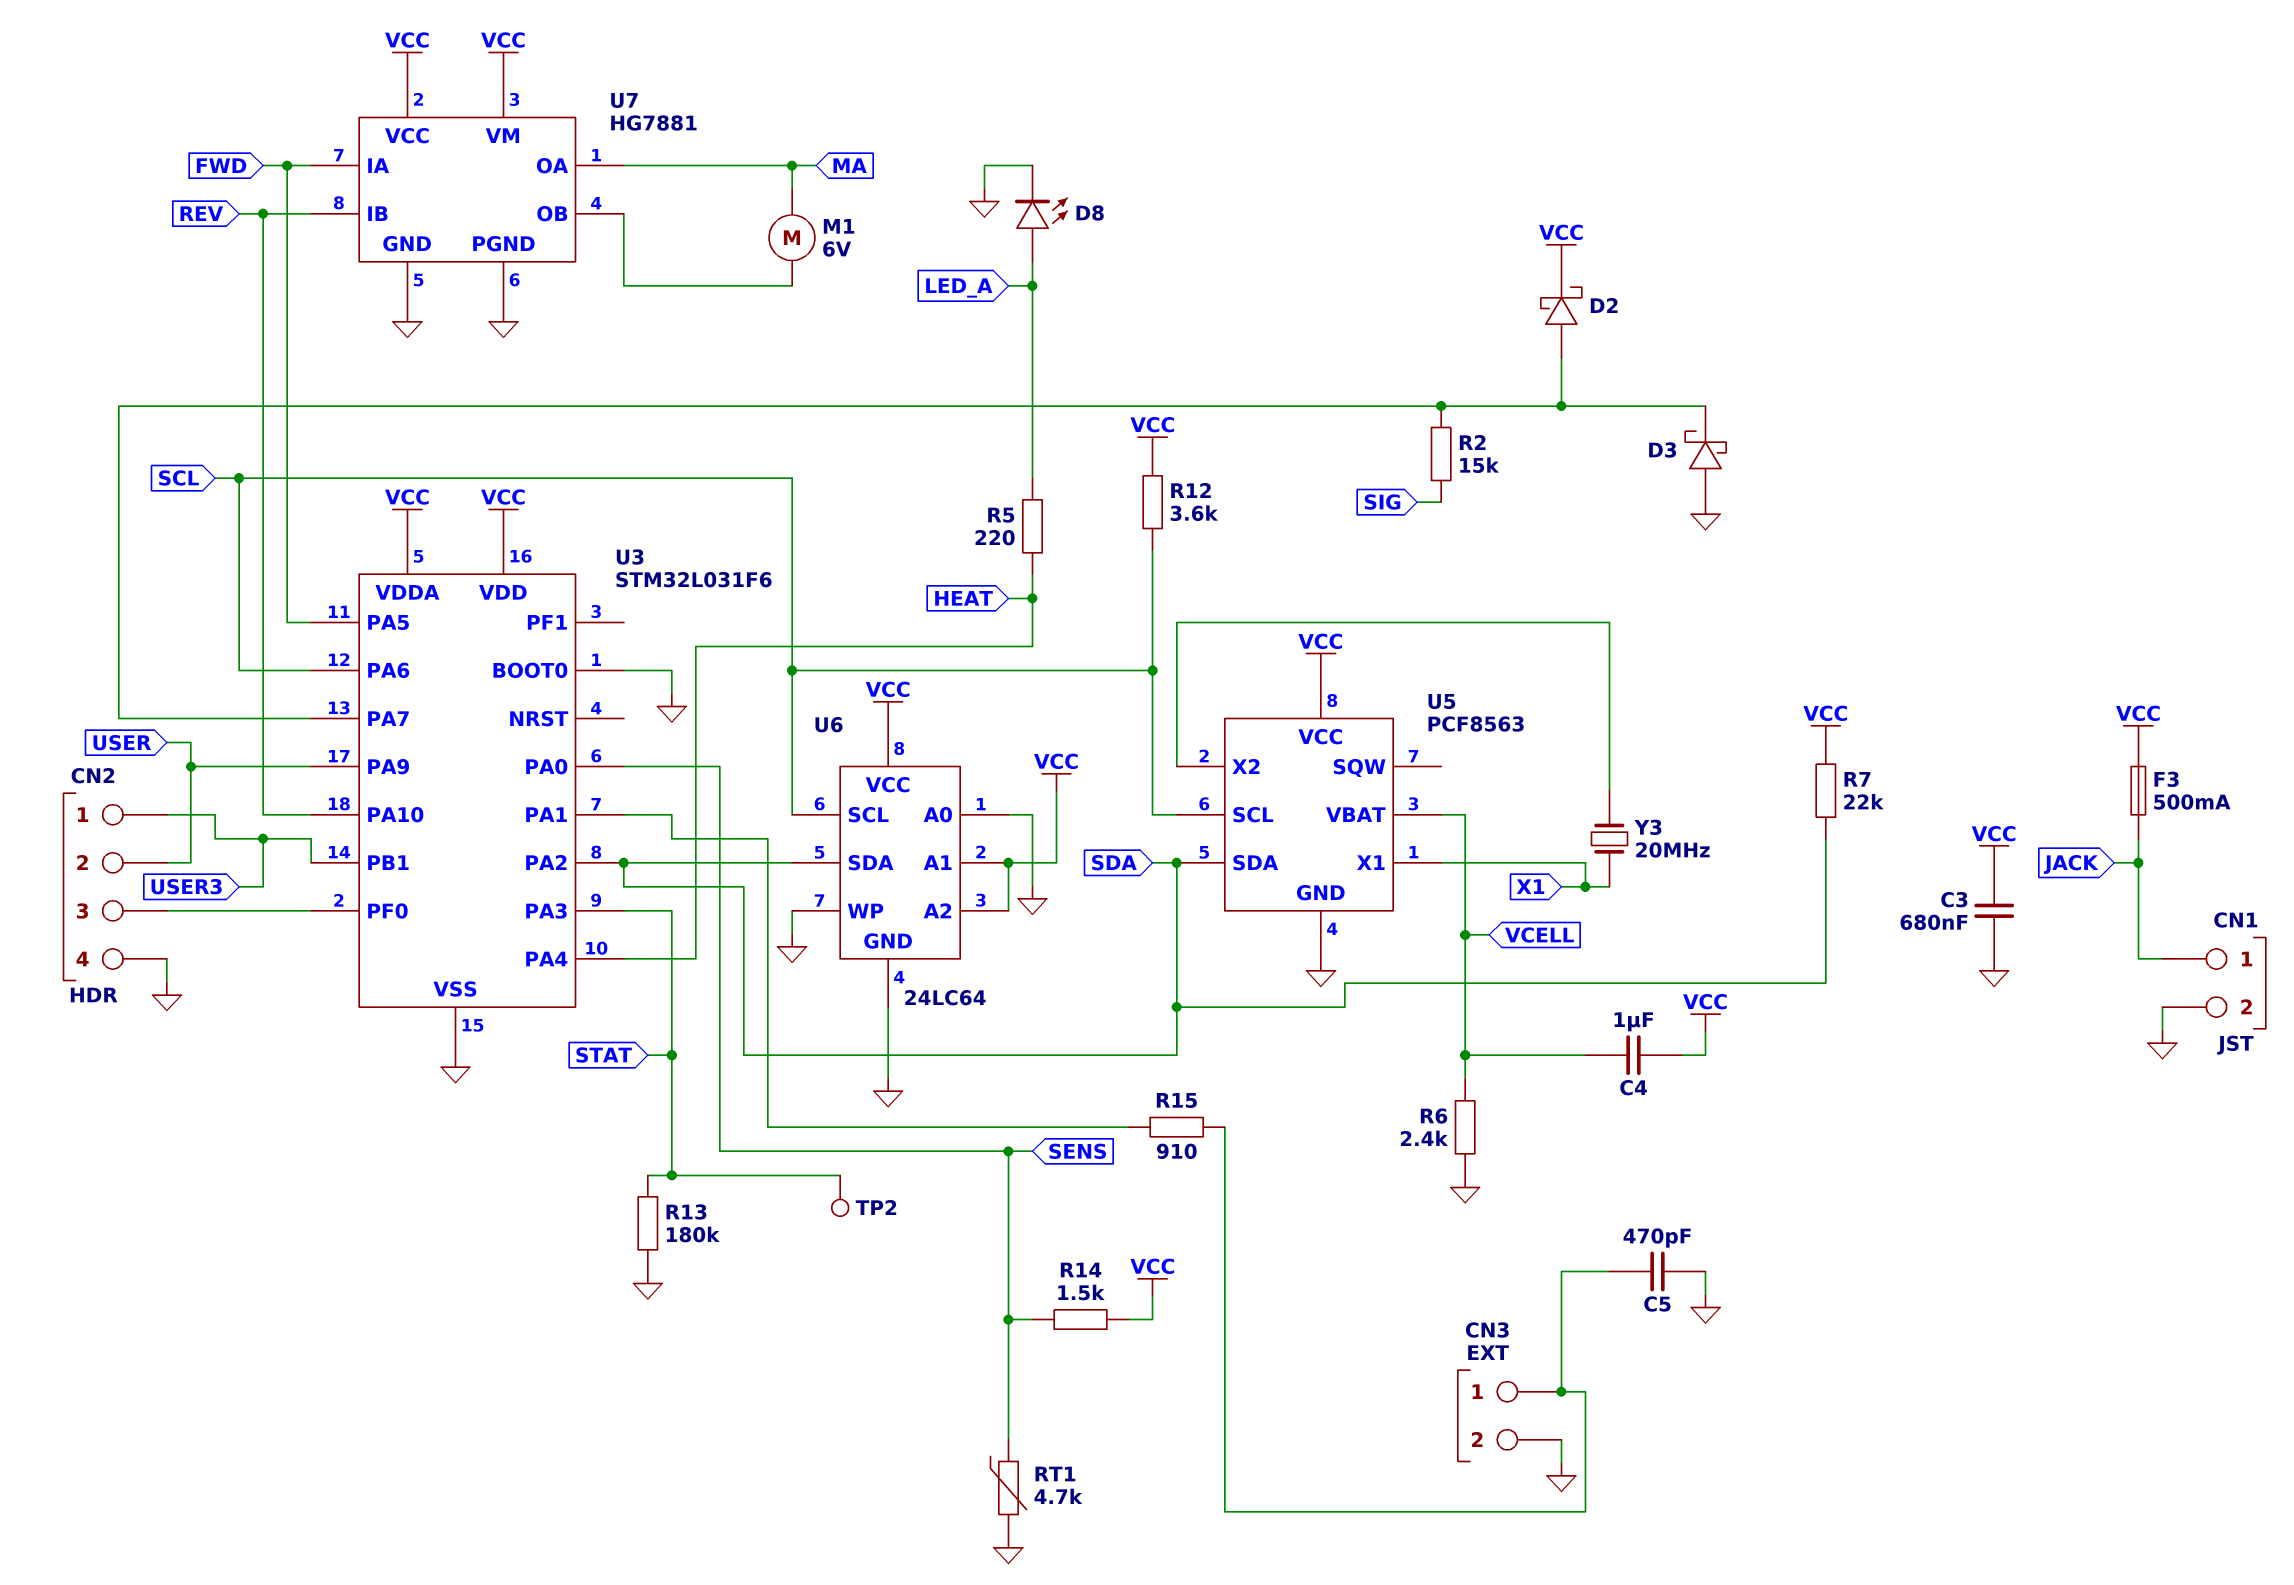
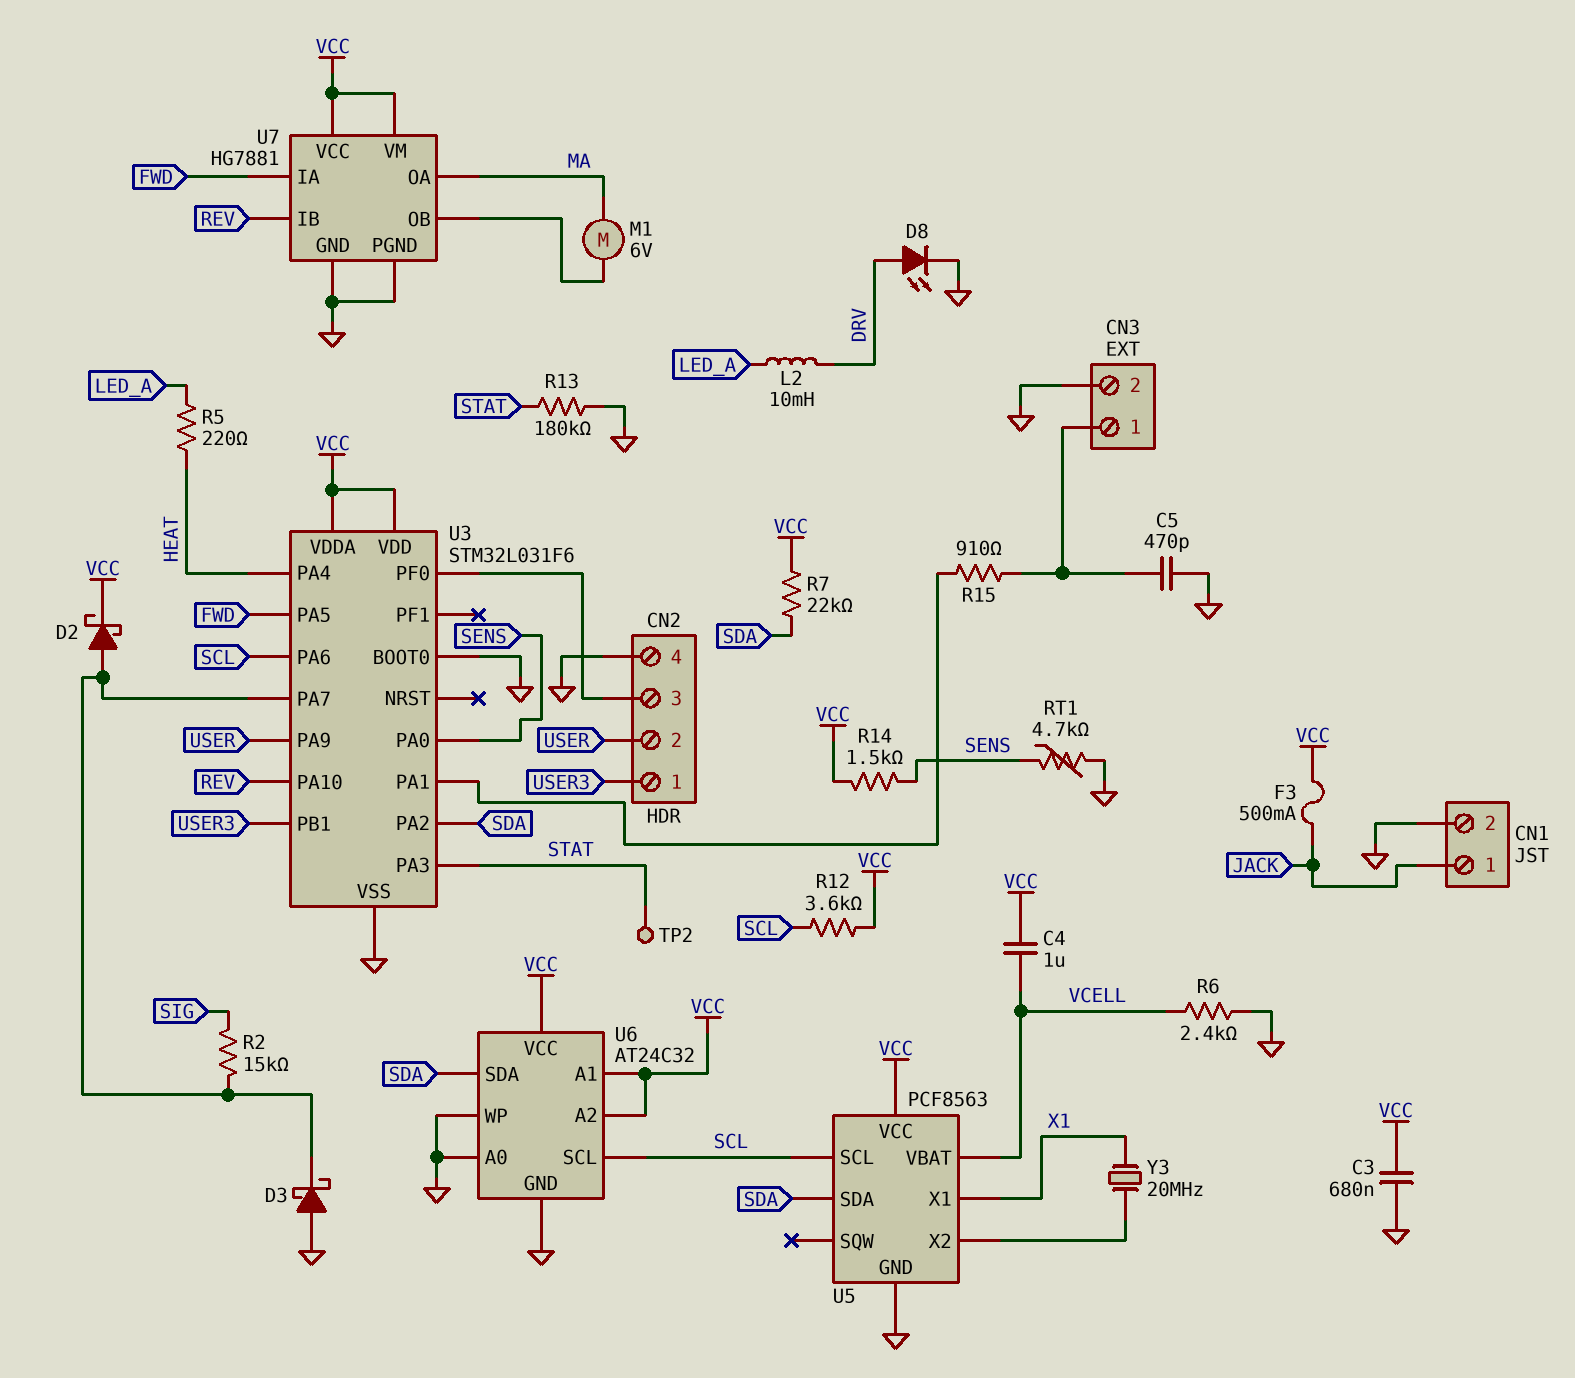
D8: LED (A LED_A, K GND) -> LED (A DRV, K GND)
L2: none -> 10mH (DRV, LED_A)
U6: 24LC64 -> AT24C32

